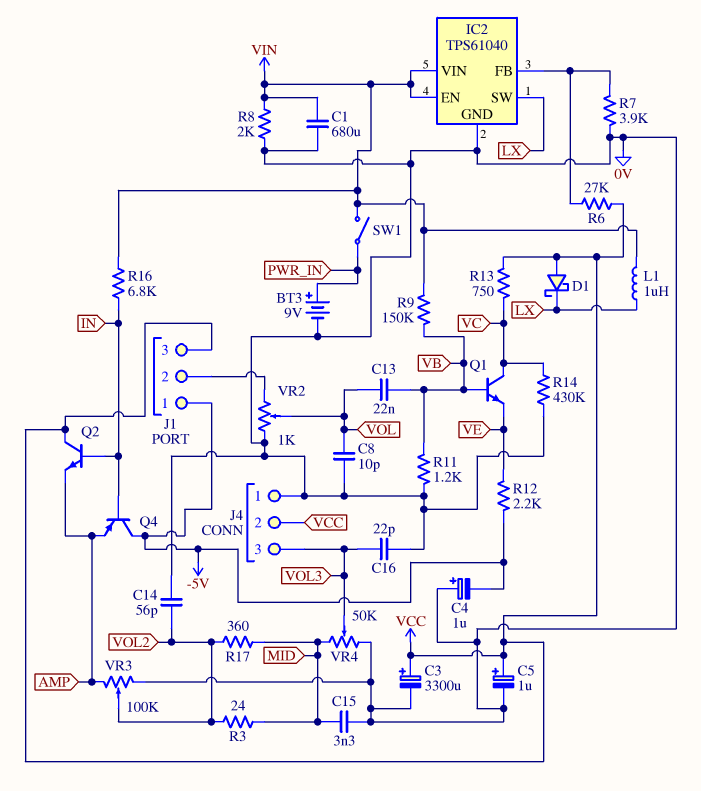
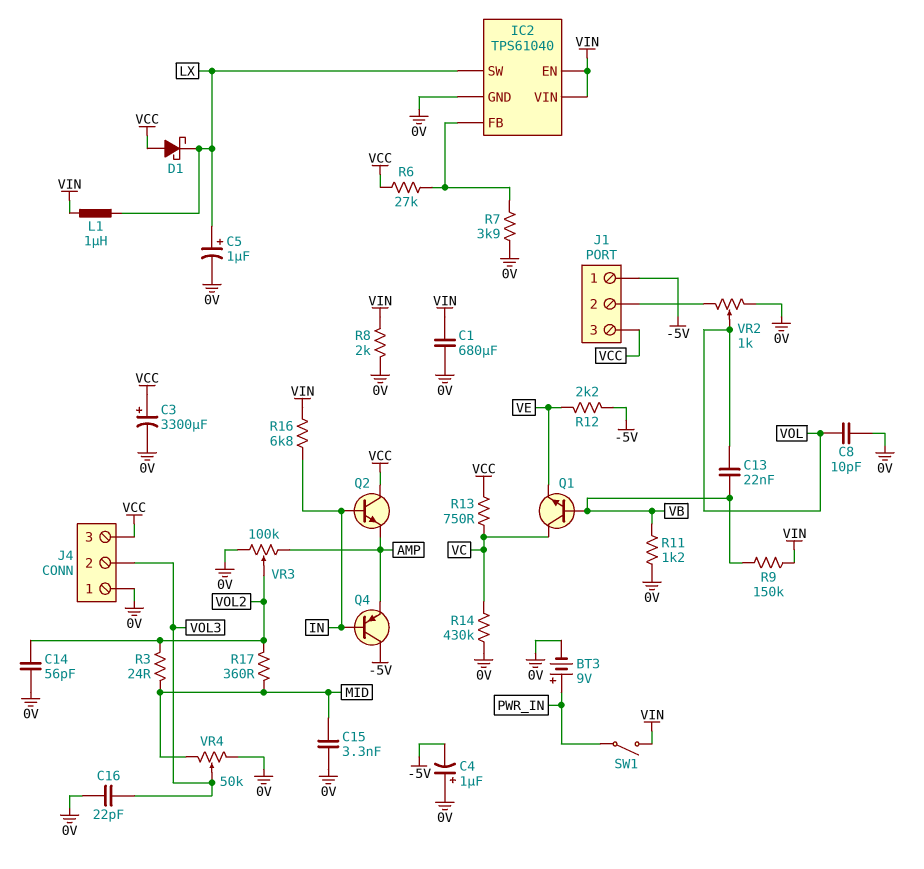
C5: 1uF (plus VCC, minus 0V) -> 1uF (plus LX, minus 0V)
J4 pin 2: VCC -> VOL3
J4 pin 3: VOL3 -> VCC

